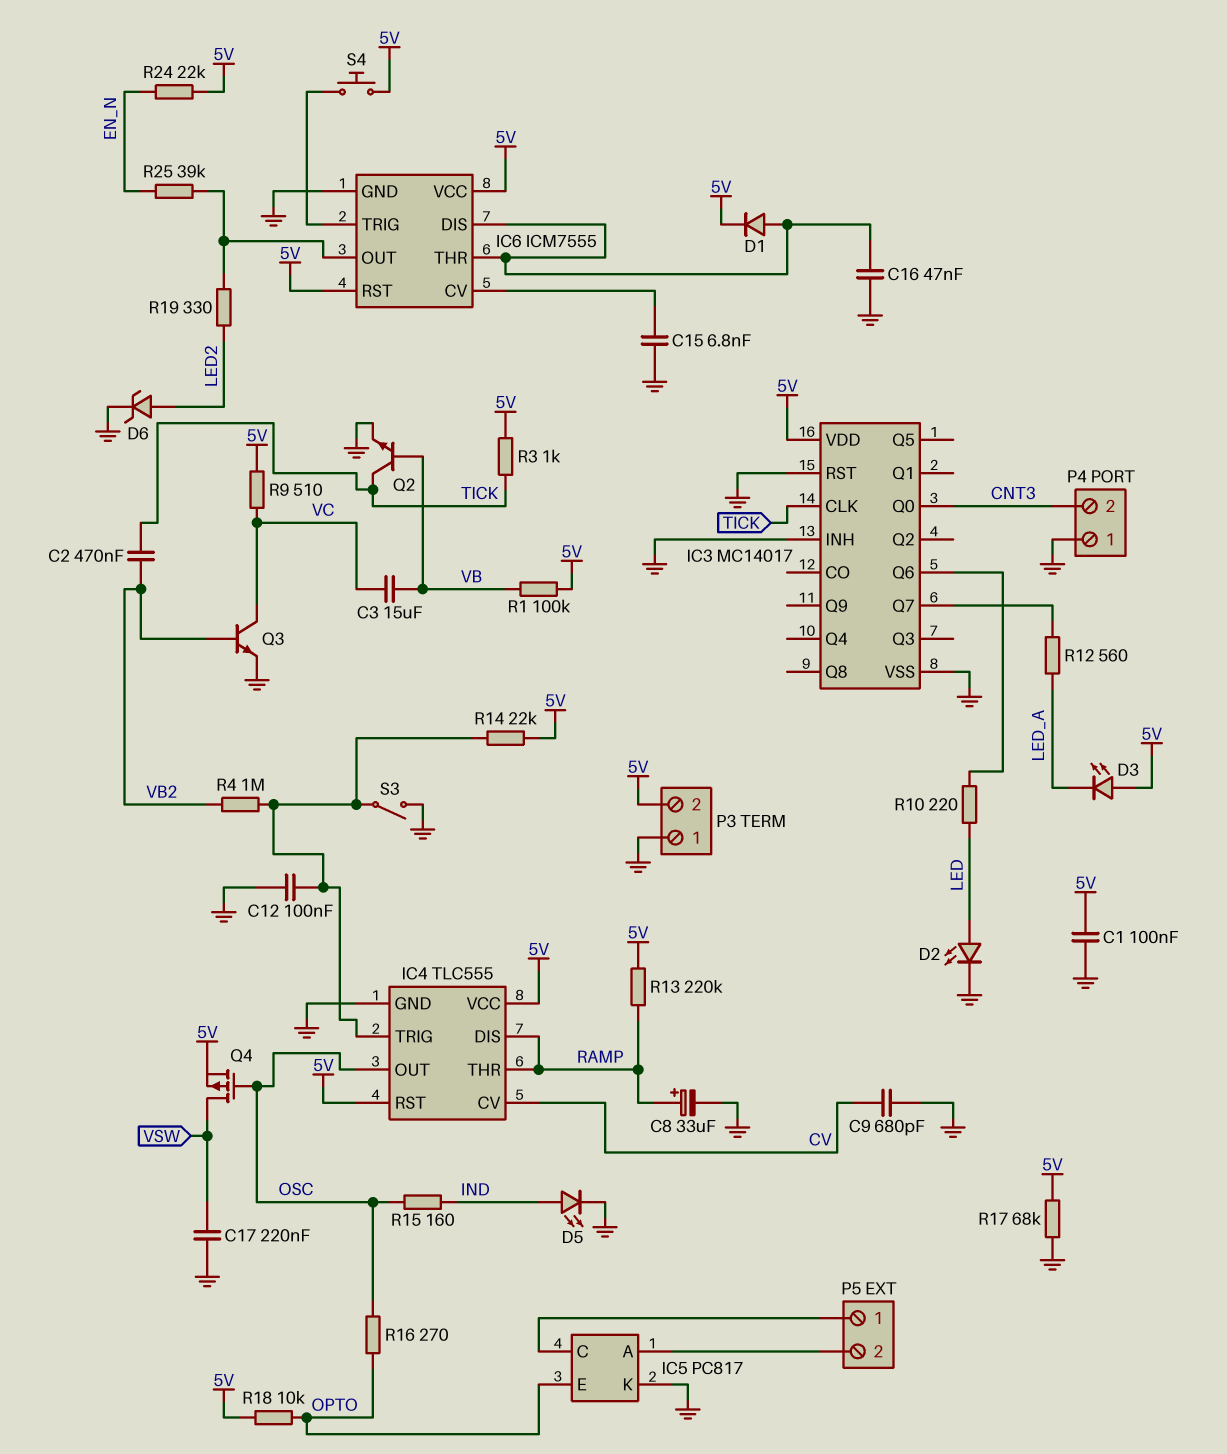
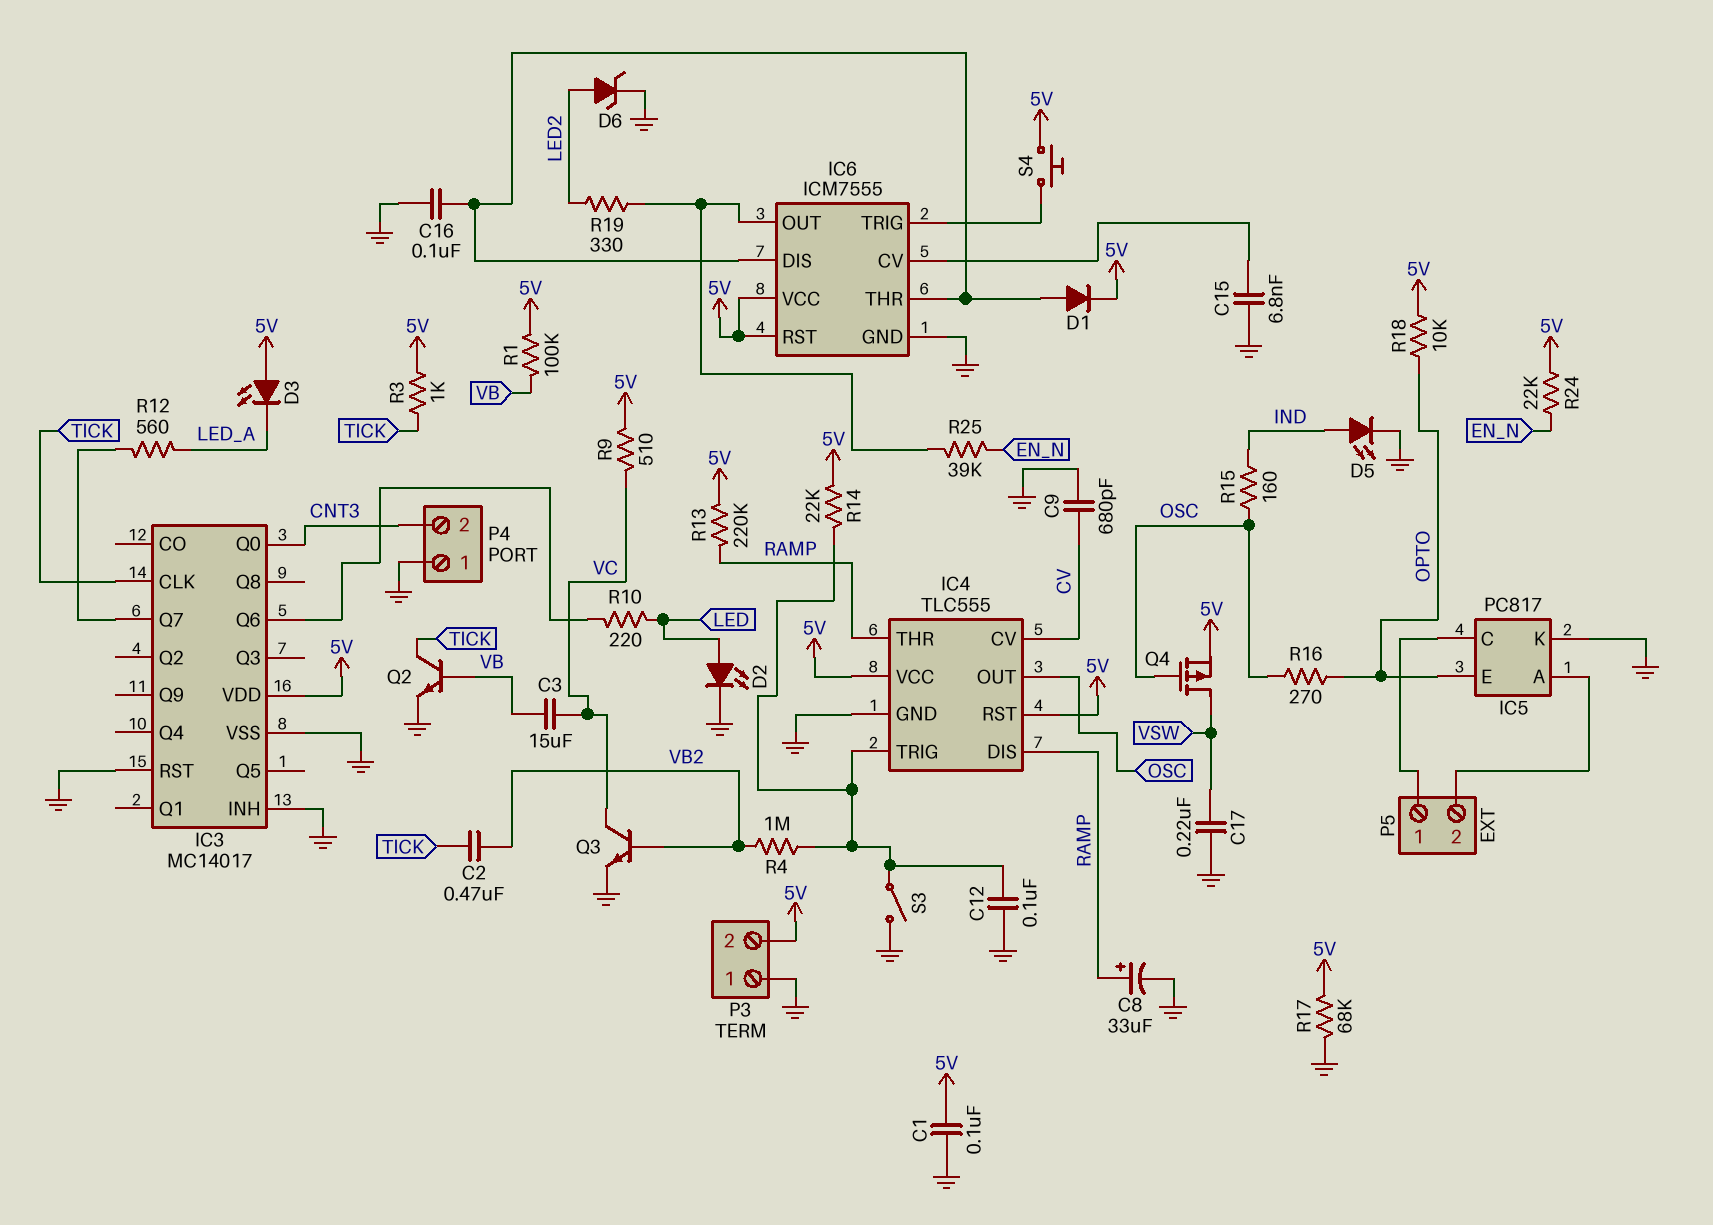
C16: 47nF (GND, IC6/DIS) -> 100nF (GND, IC6/DIS)

